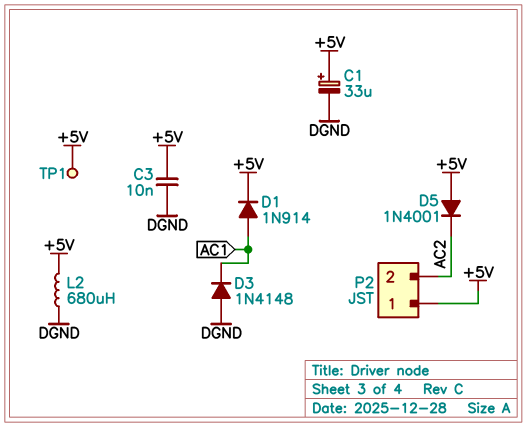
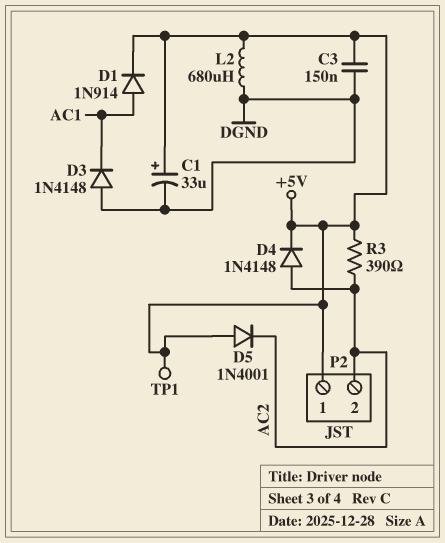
C3: 10nF (+5V, DGND) -> 150nF (+5V, DGND)
D4: none -> diode 1N4148 (A AC2, K +5V)
R3: none -> 390 (+5V, AC2)

